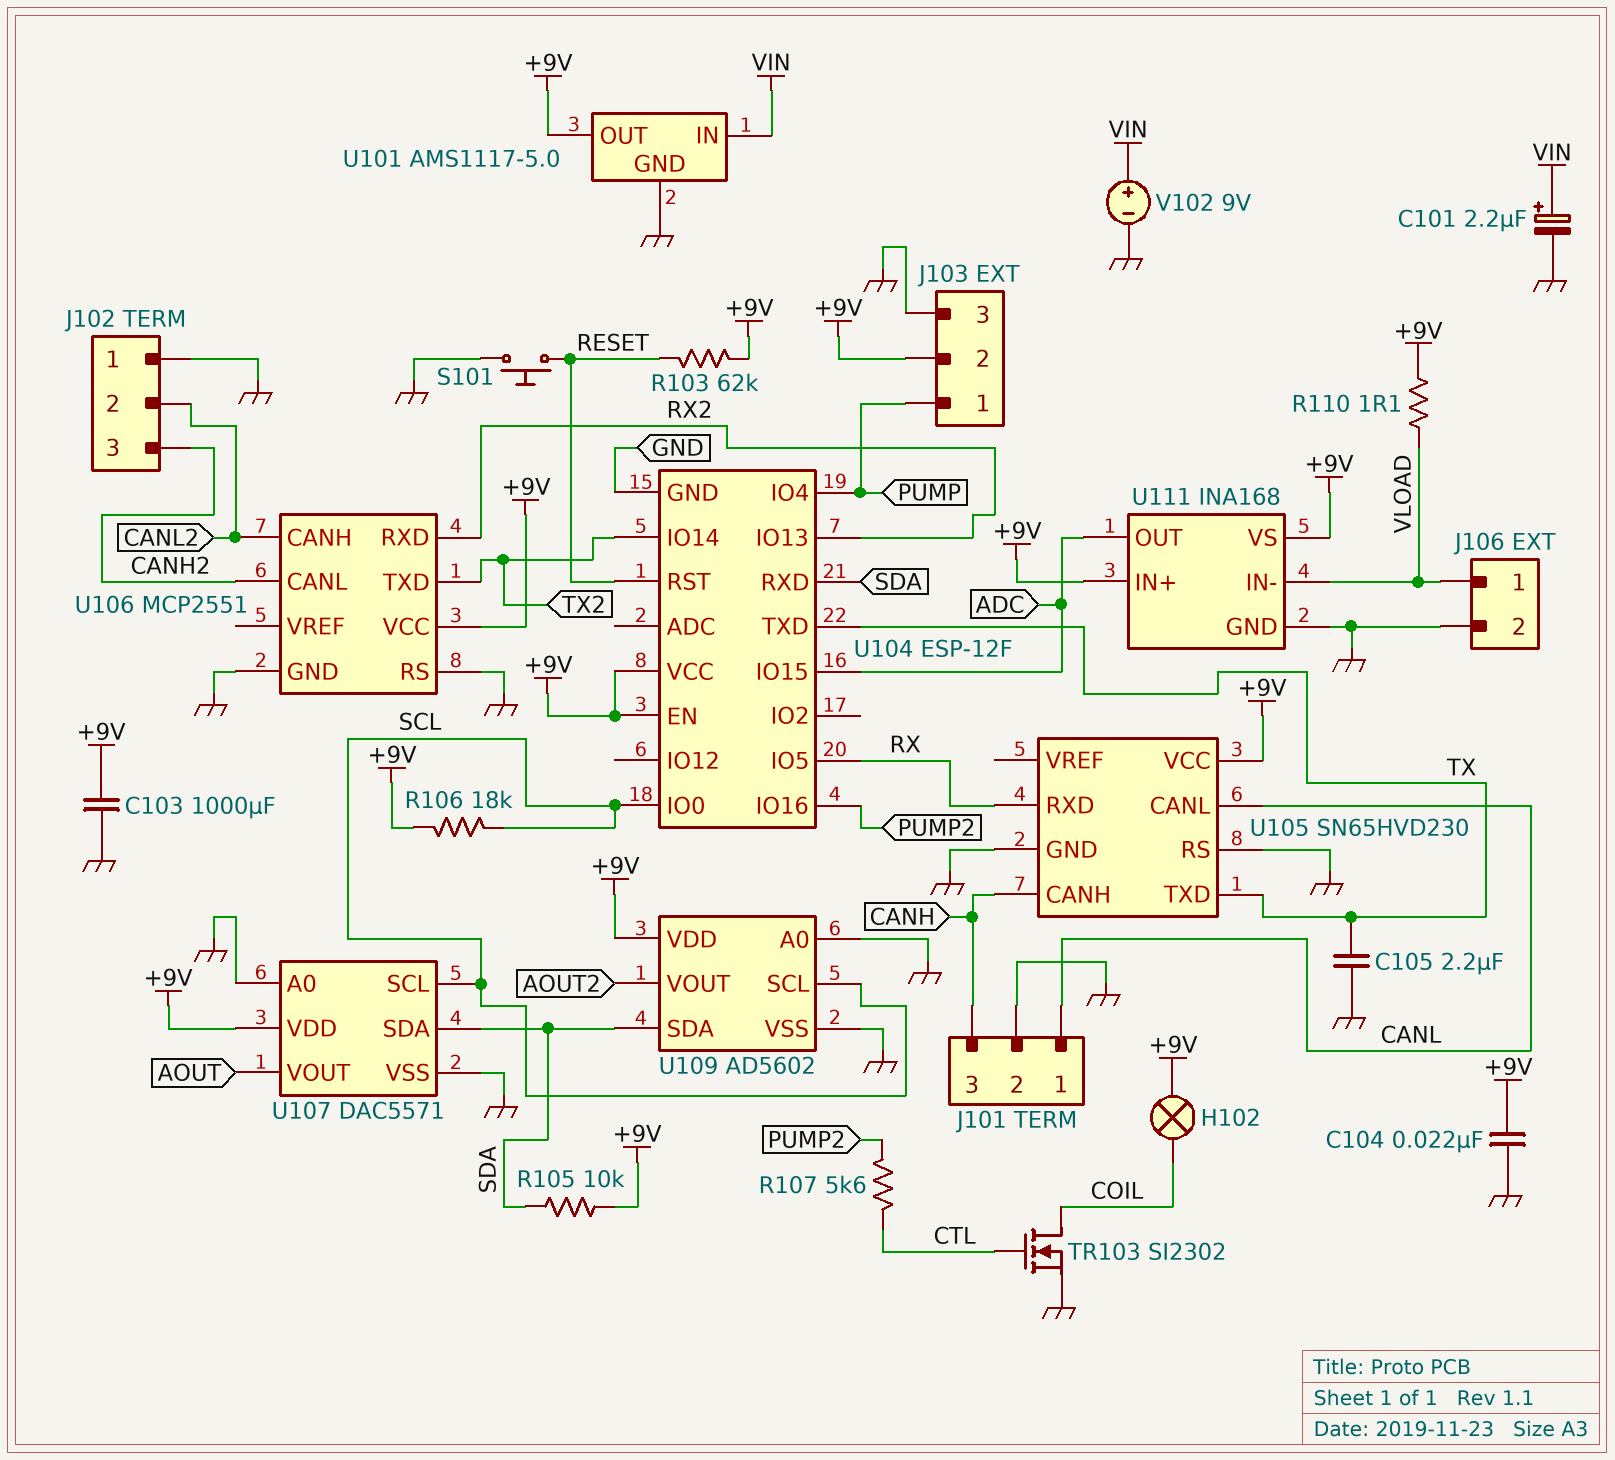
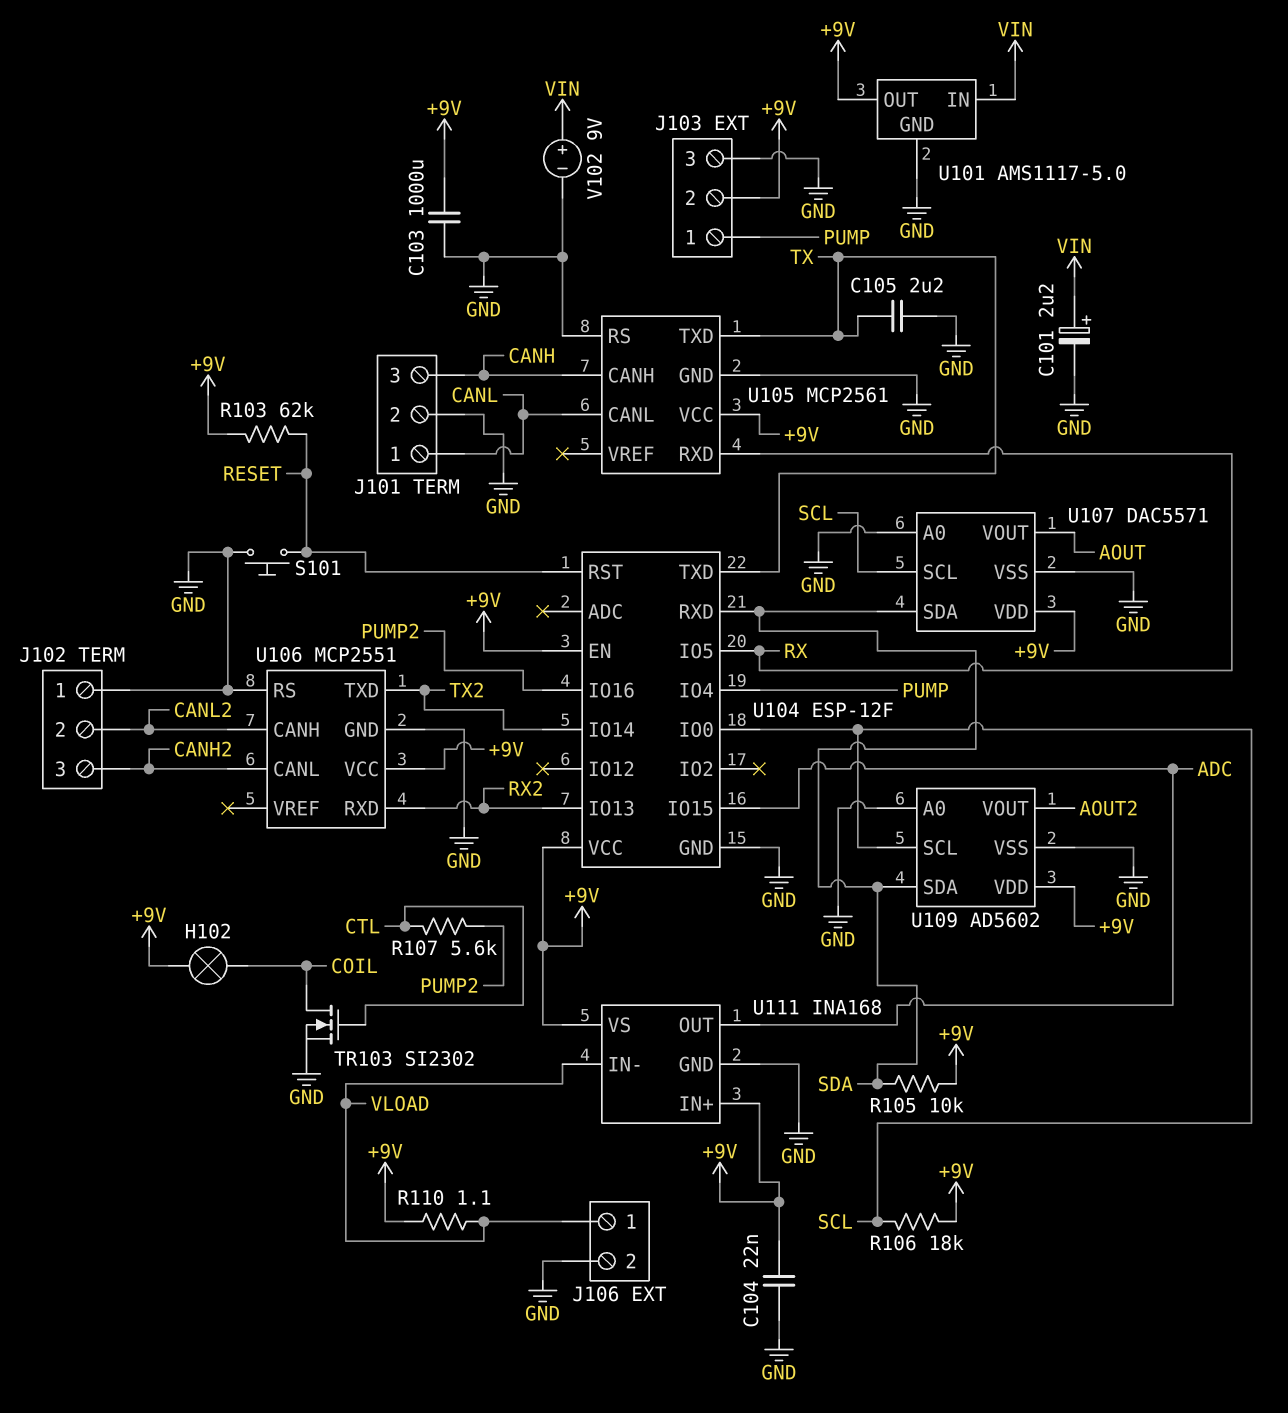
U105: SN65HVD230 -> MCP2561

